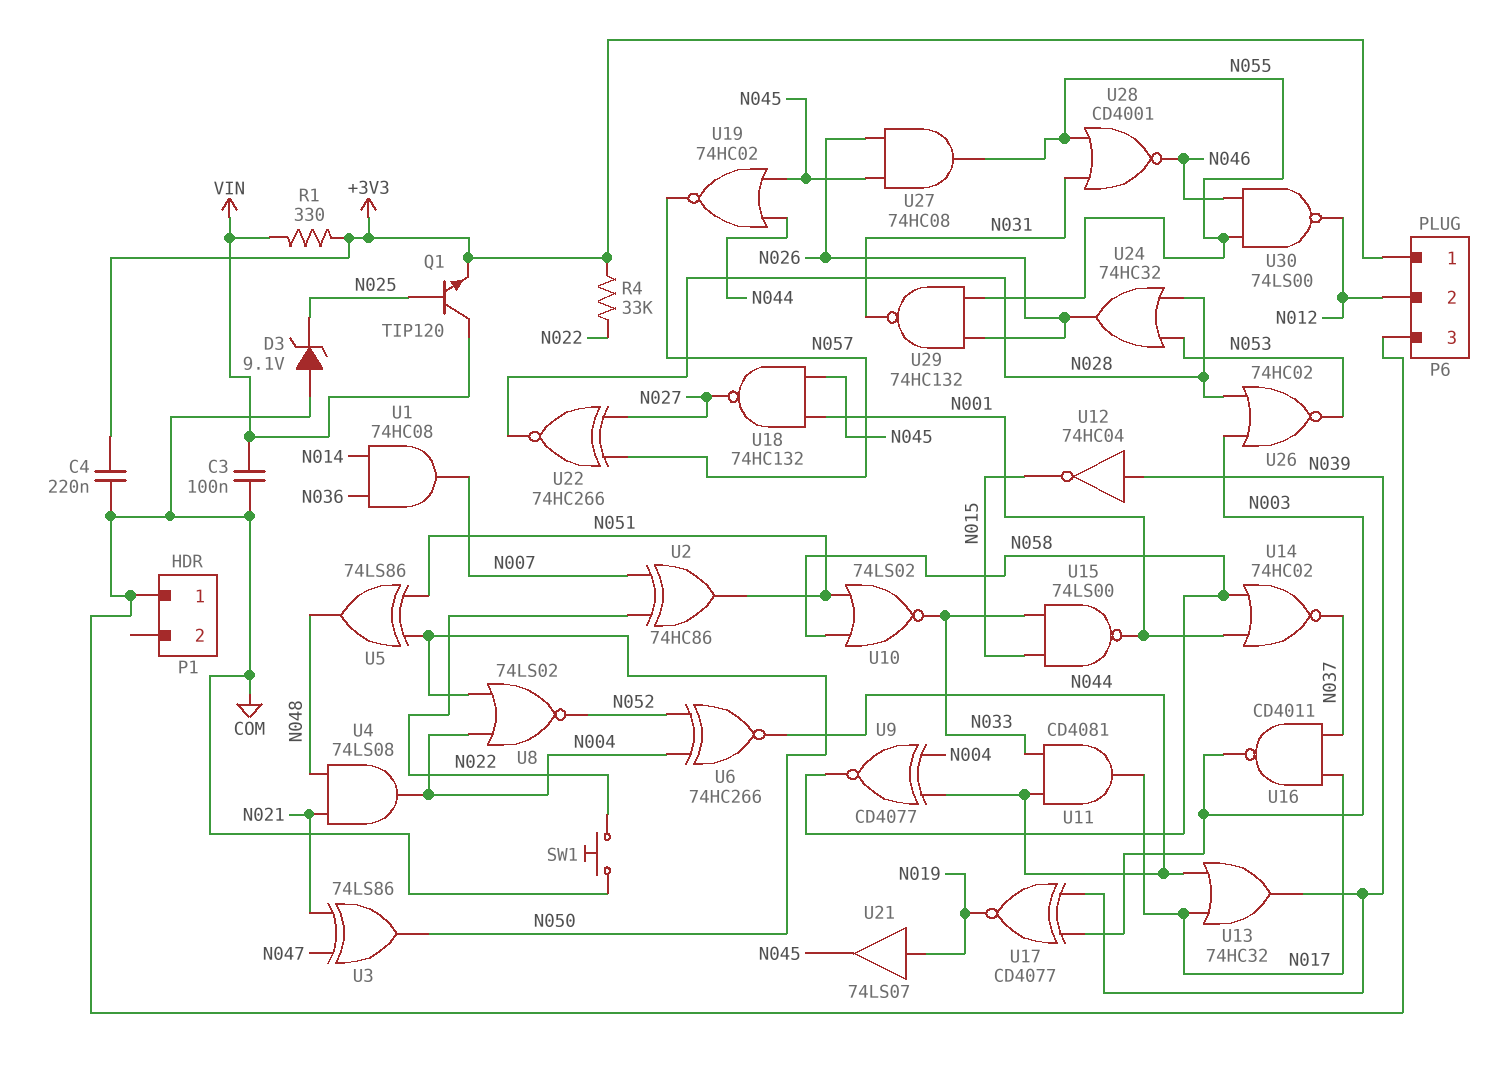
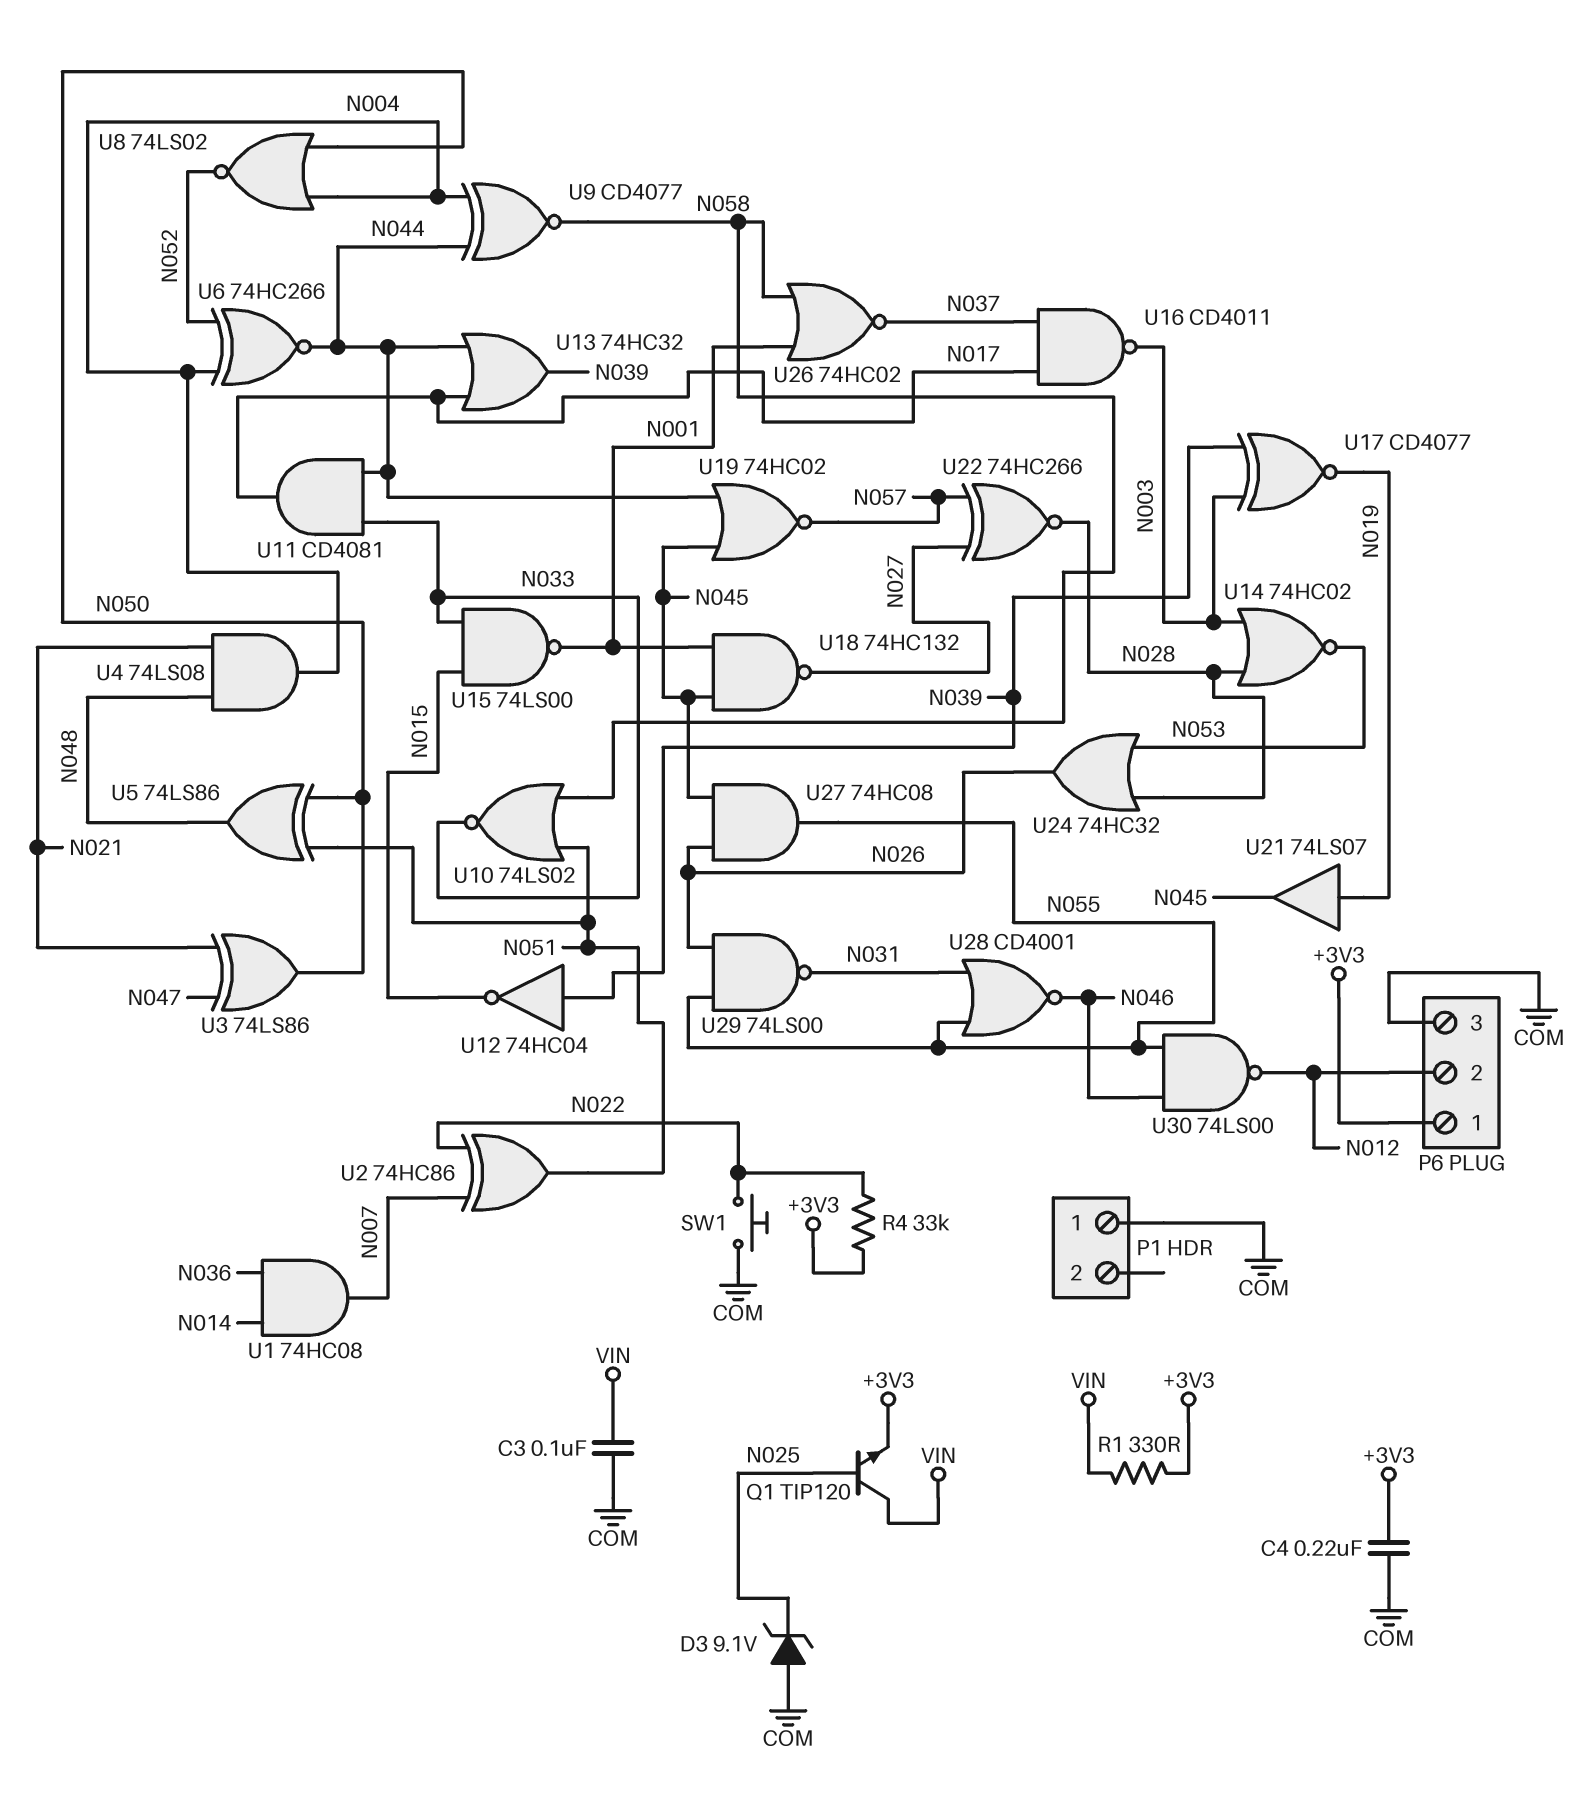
U14: NOR 74HC02 (in N001, in N058, out N037) -> NOR 74HC02 (in N003, in N028, out N053)
U26: NOR 74HC02 (in N003, in N028, out N053) -> NOR 74HC02 (in N001, in N058, out N037)
U29: NAND 74HC132 (in N026, in N055, out N031) -> NAND 74LS00 (in N026, in N055, out N031)

